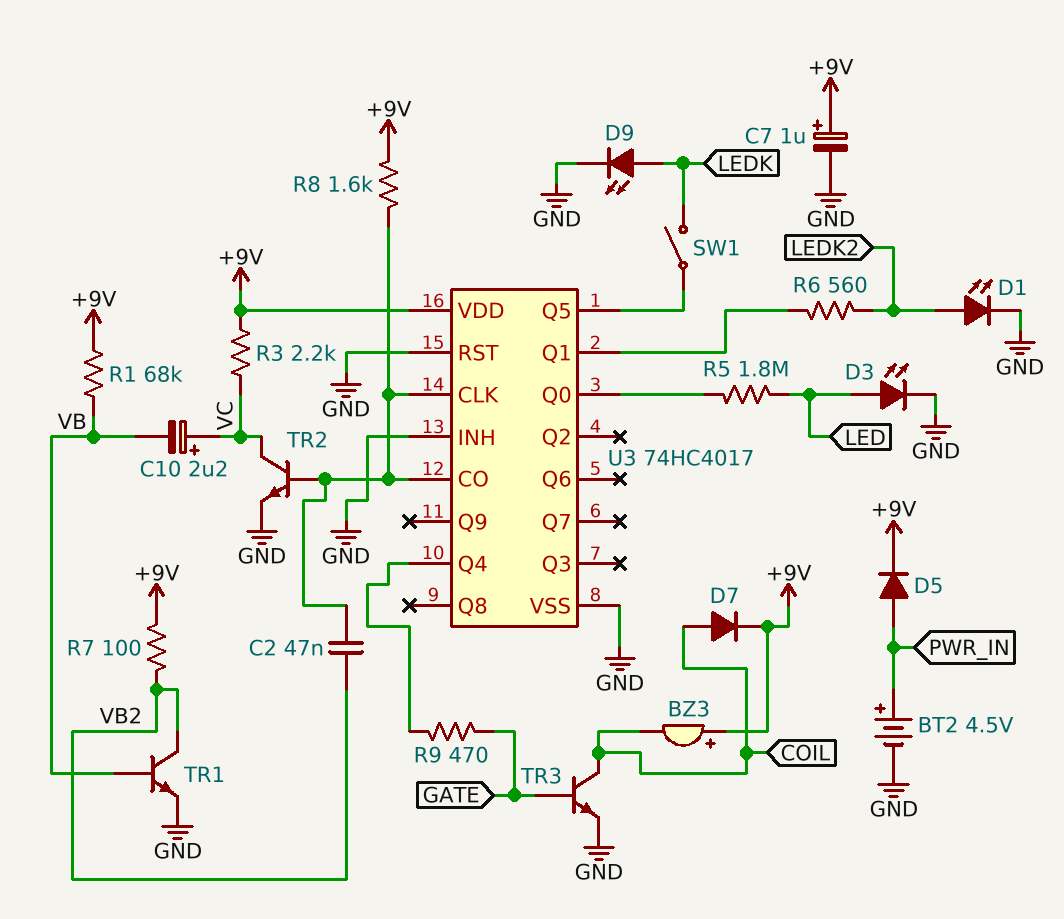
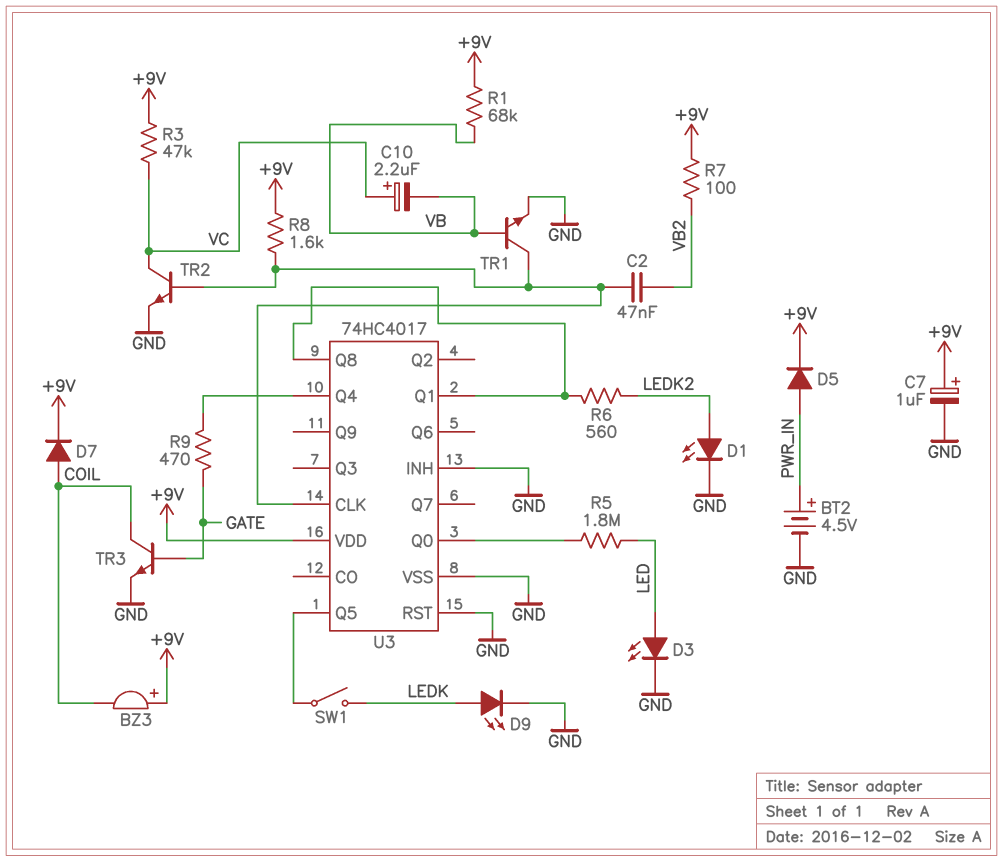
R3: 2.2k (+9V, VC) -> 47k (+9V, VC)
TR1: NPN (B VB, C VB2, E GND) -> NPN (B VB, C U3/CLK, E GND)
U3 pin CO: U3/CLK -> none
U3 pin Q8: none -> U3/Q1

